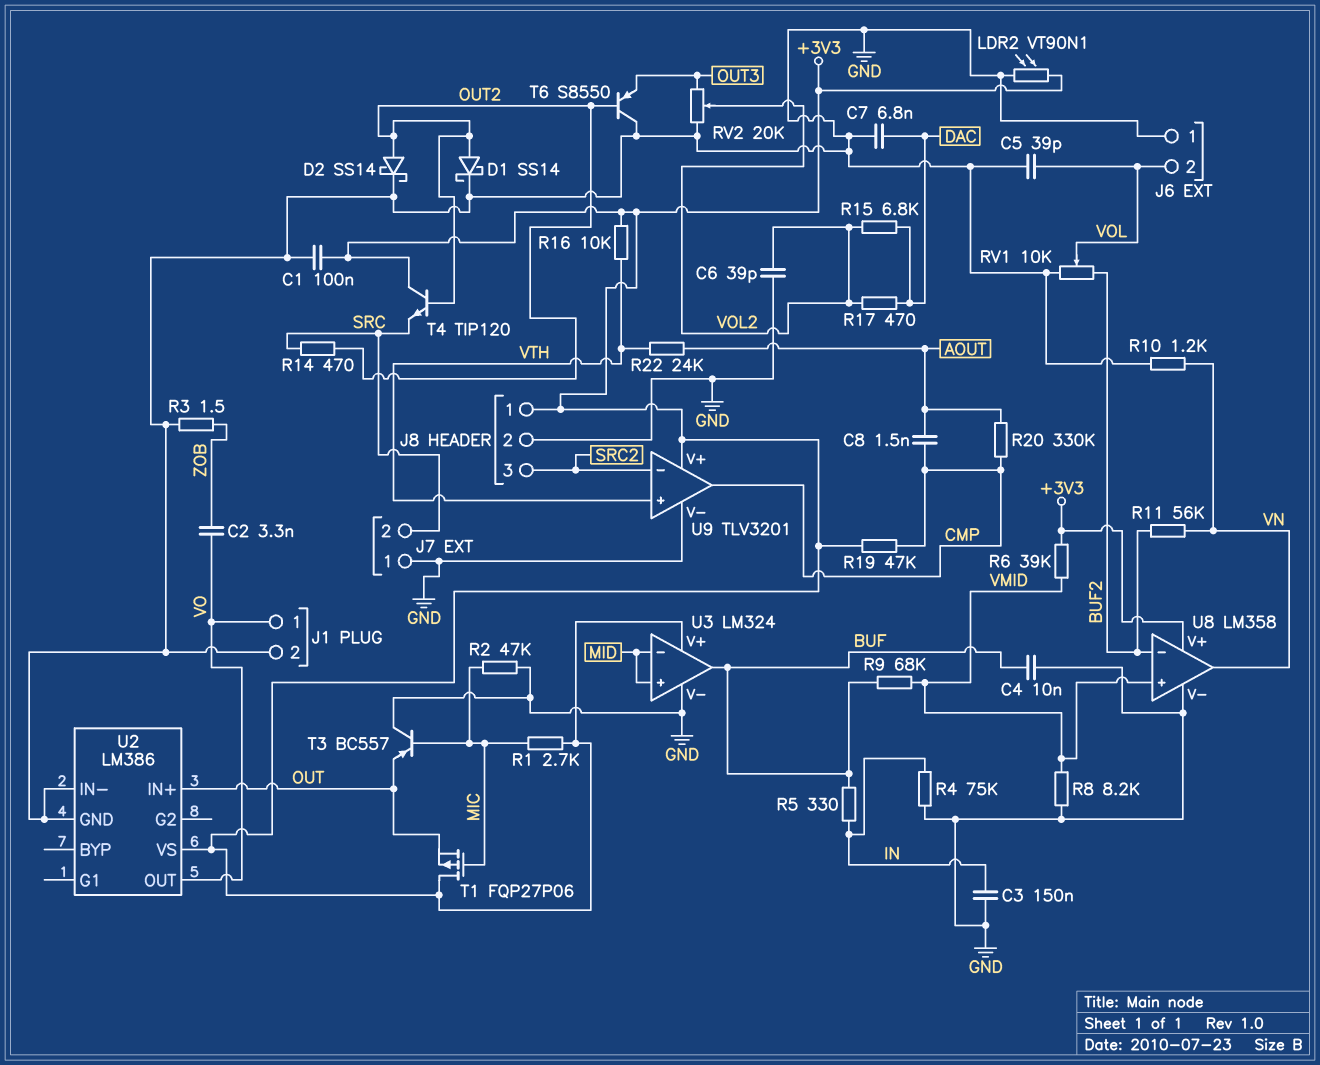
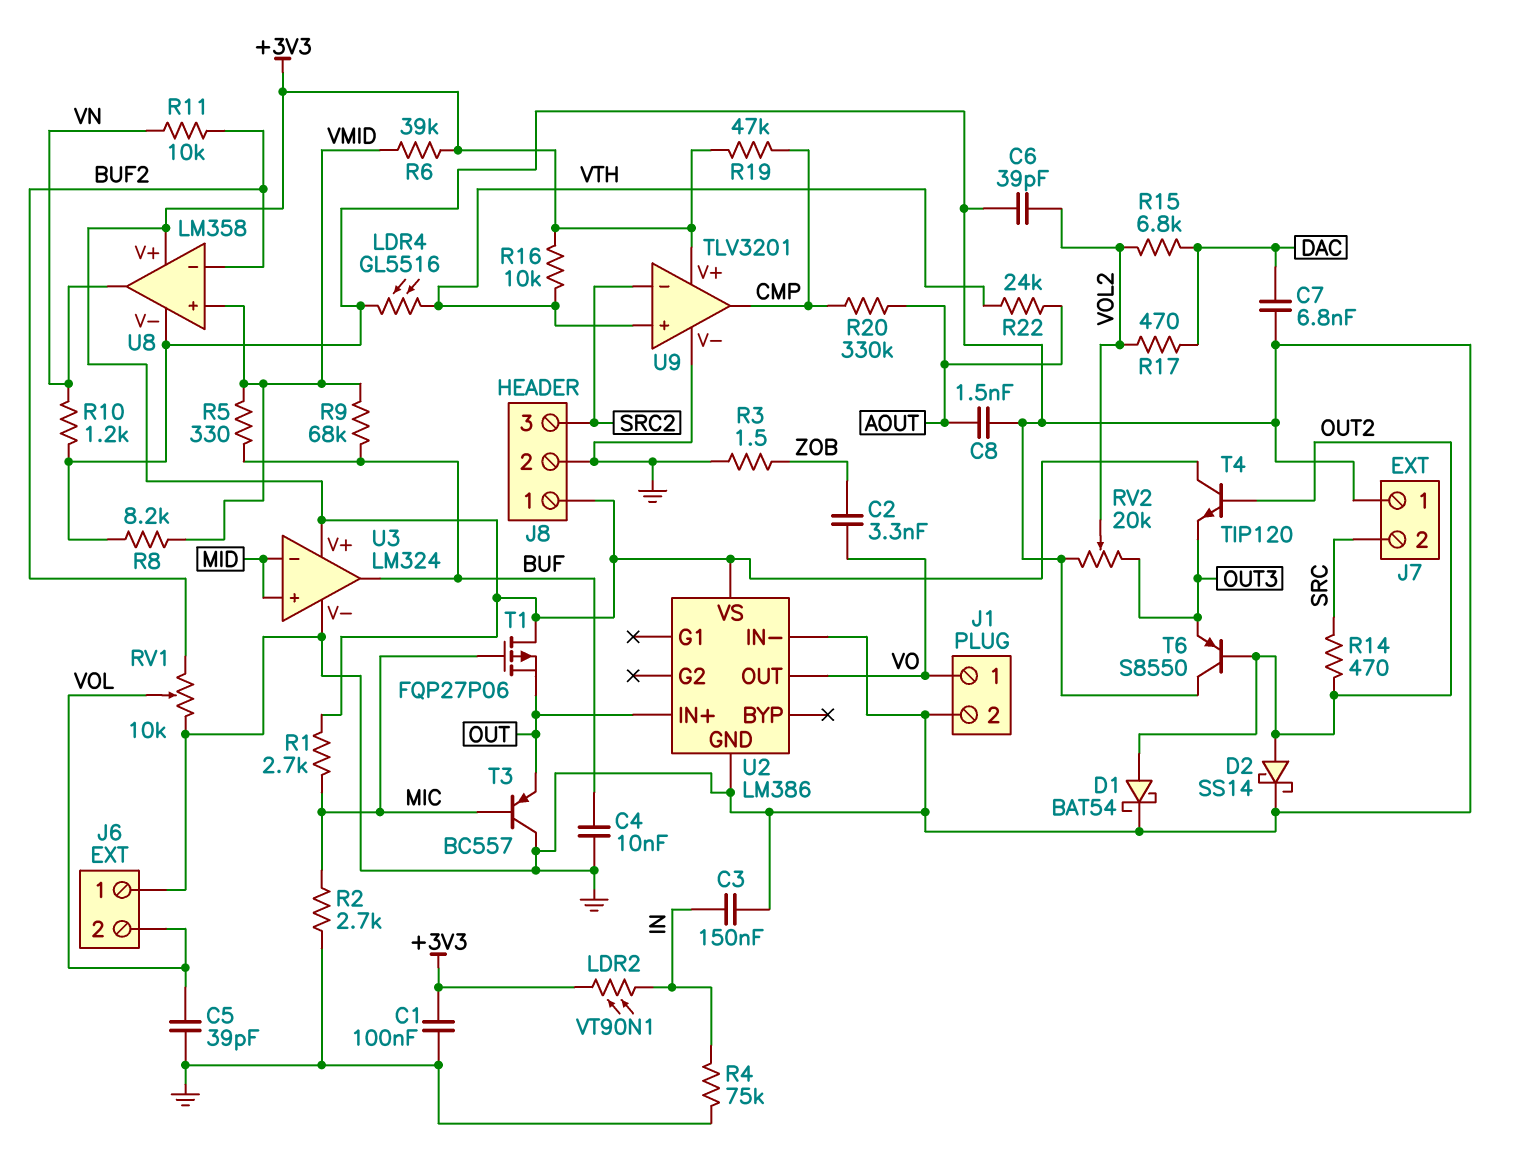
C8: 1.5nF (AOUT, CMP) -> 1.5nF (AOUT, GND)
D1: schottky SS14 (A OUT2, K GND) -> schottky BAT54 (A OUT2, K GND)
LDR2: VT90N1 (+3V3, GND) -> VT90N1 (+3V3, IN)
LDR4: none -> GL5516 (GND, VTH)
R2: 47k (GND, MIC) -> 2.7k (GND, MIC)
R5: 330 (BUF, IN) -> 330 (BUF, VMID)
R11: 56k (BUF2, VN) -> 10k (BUF2, VN)
T4: NPN TIP120 (B OUT2, C +3V3, E SRC) -> NPN TIP120 (B OUT2, C +3V3, E OUT3)

